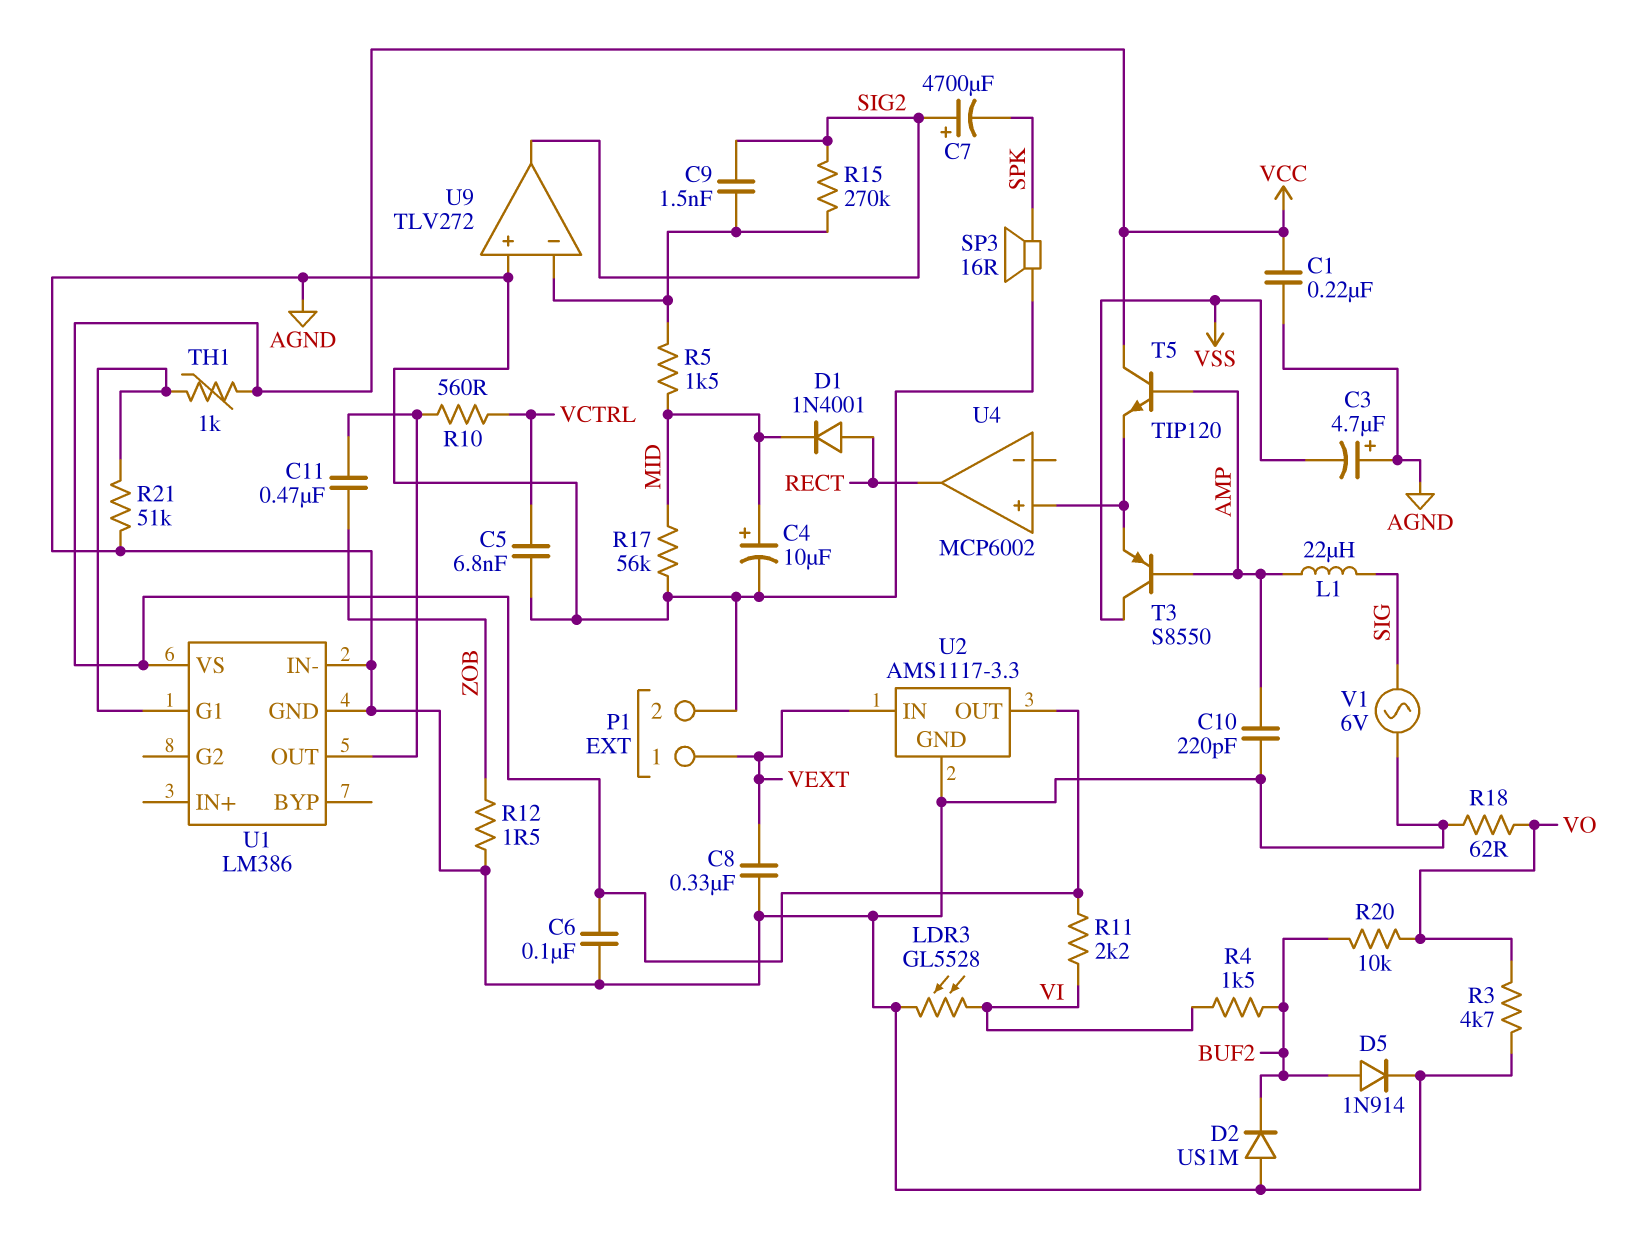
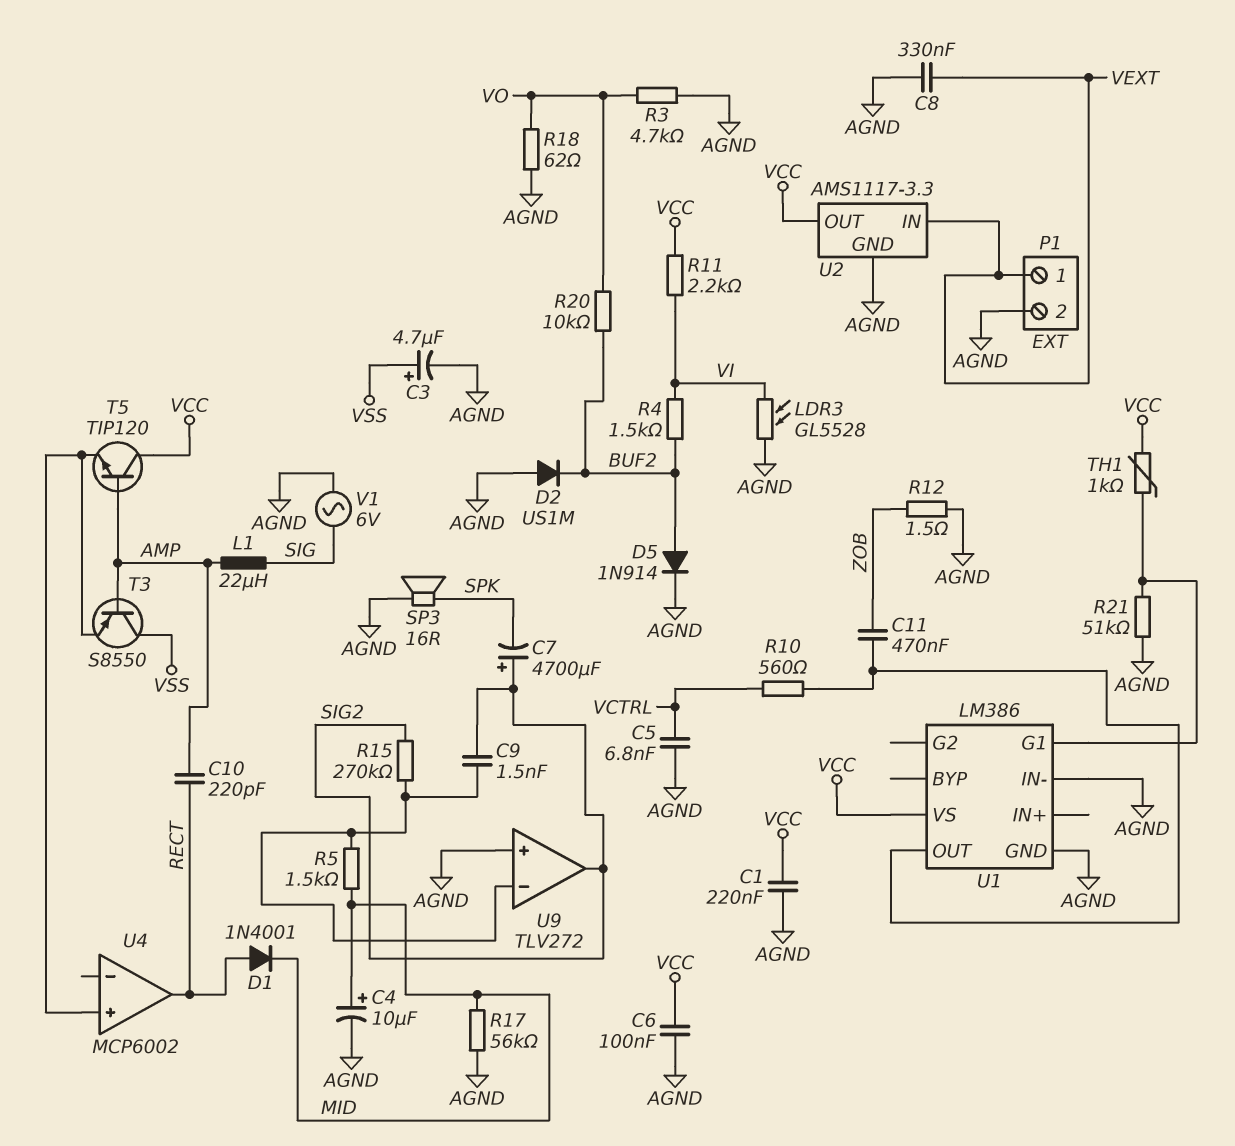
C3: 4.7uF (plus AGND, minus VSS) -> 4.7uF (plus VSS, minus AGND)
C10: 220pF (AGND, AMP) -> 220pF (AMP, RECT)

